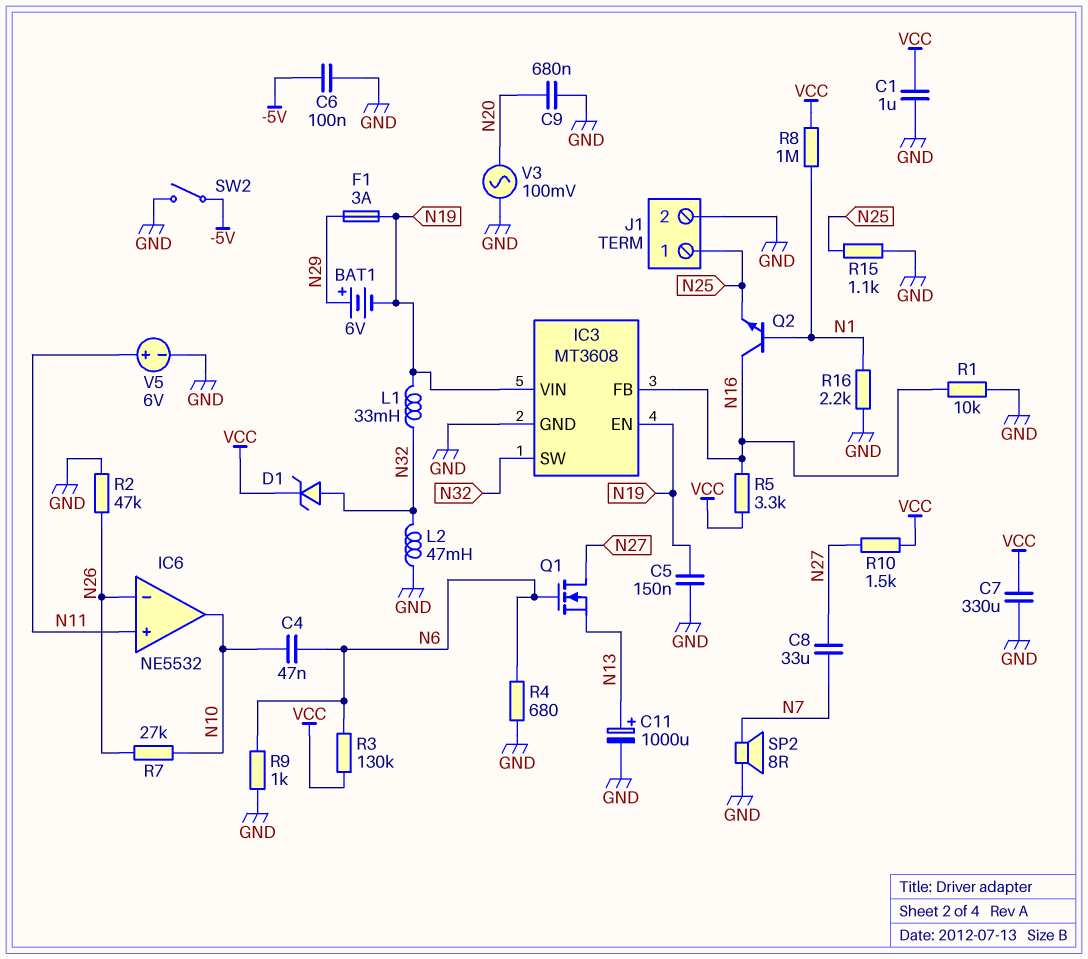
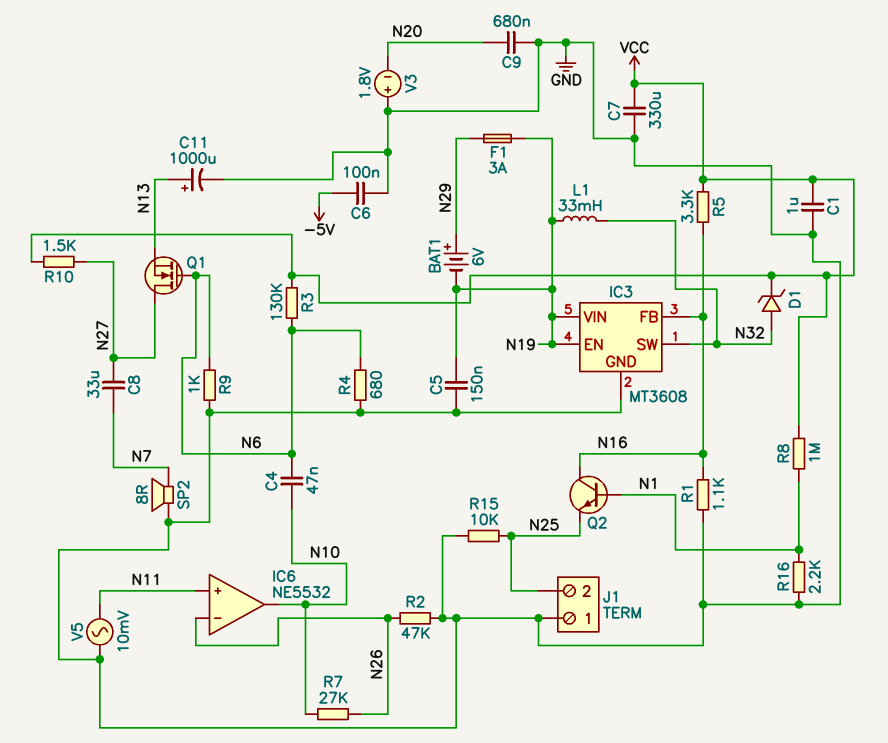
J1 pin 1: N25 -> GND
J1 pin 2: GND -> N25
L2: 47mH (GND, N32) -> none
R1: 10k (GND, N16) -> 1.1k (GND, N16)
R15: 1.1k (GND, N25) -> 10k (GND, N25)
SW2: switch (-5V, GND) -> none
V3: AC 100mV (GND, N20) -> 1.8V (plus GND, minus N20)
V5: 6V (plus N11, minus GND) -> AC 10mV (GND, N11)

